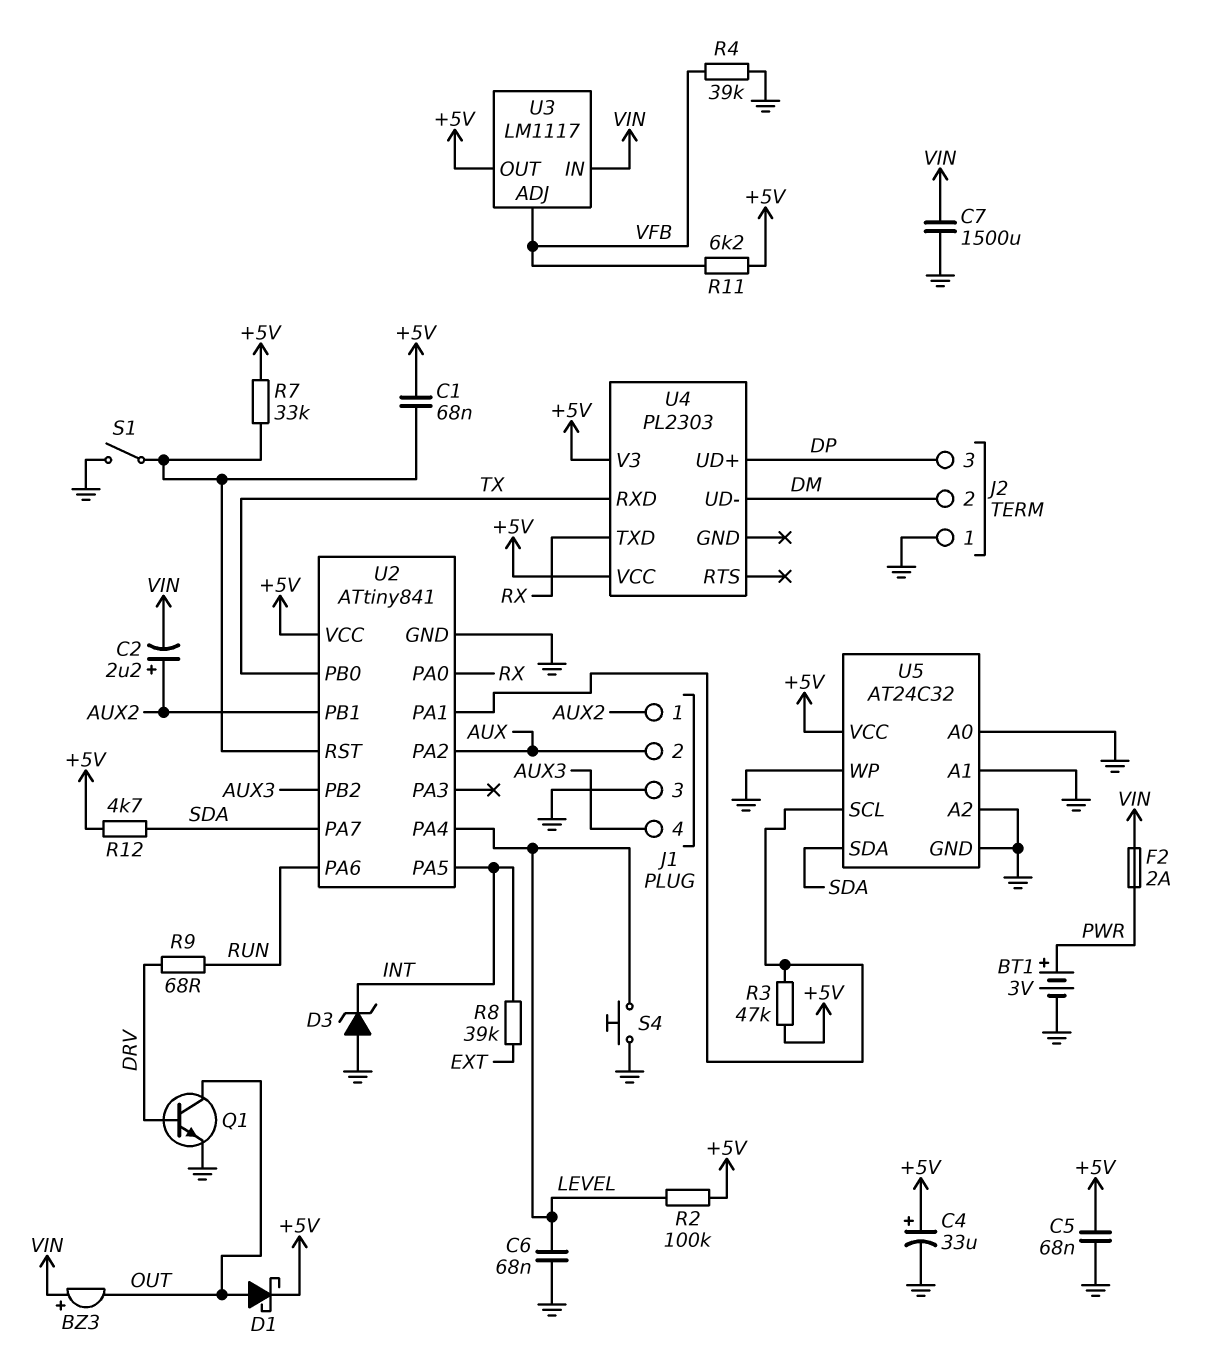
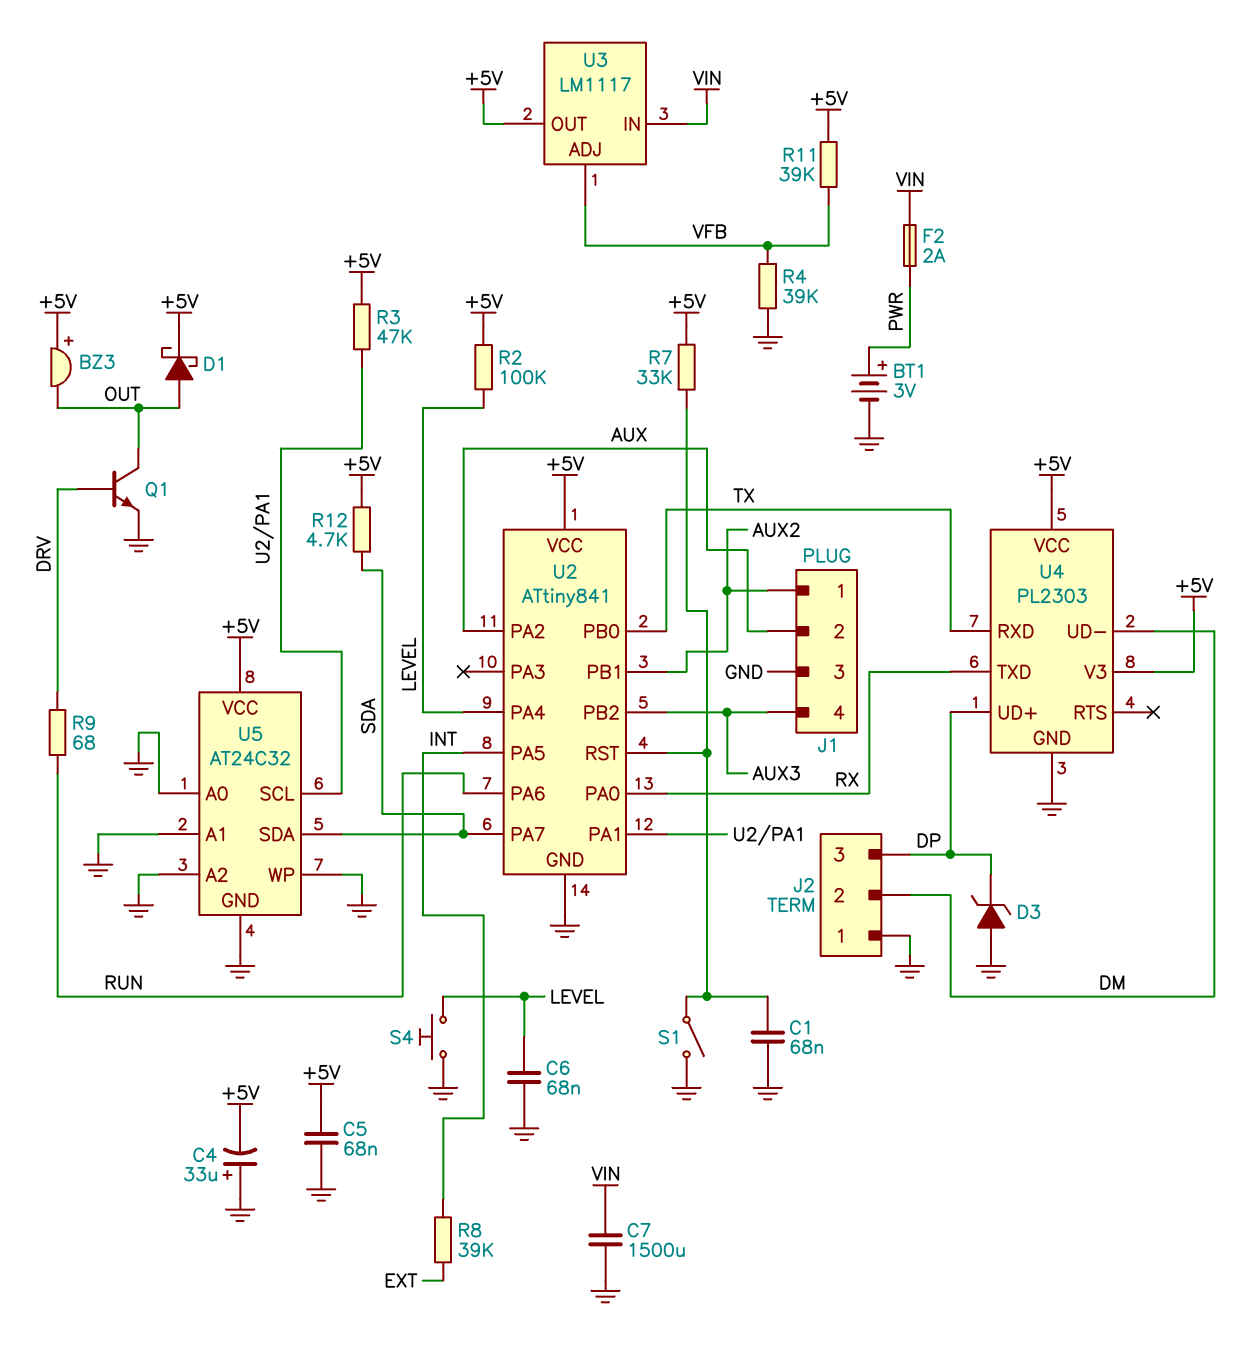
BZ3: buzzer (plus VIN, minus OUT) -> buzzer (plus +5V, minus OUT)
C1: 68nF (+5V, U2/RST) -> 68nF (GND, U2/RST)
C2: 2.2uF (plus AUX2, minus VIN) -> none
C4: 33uF (plus +5V, minus GND) -> 33uF (plus GND, minus +5V)
D3: zener (A GND, K INT) -> zener (A GND, K DP)
R11: 6.2k (+5V, VFB) -> 39k (+5V, VFB)
U4 pin GND: none -> GND

